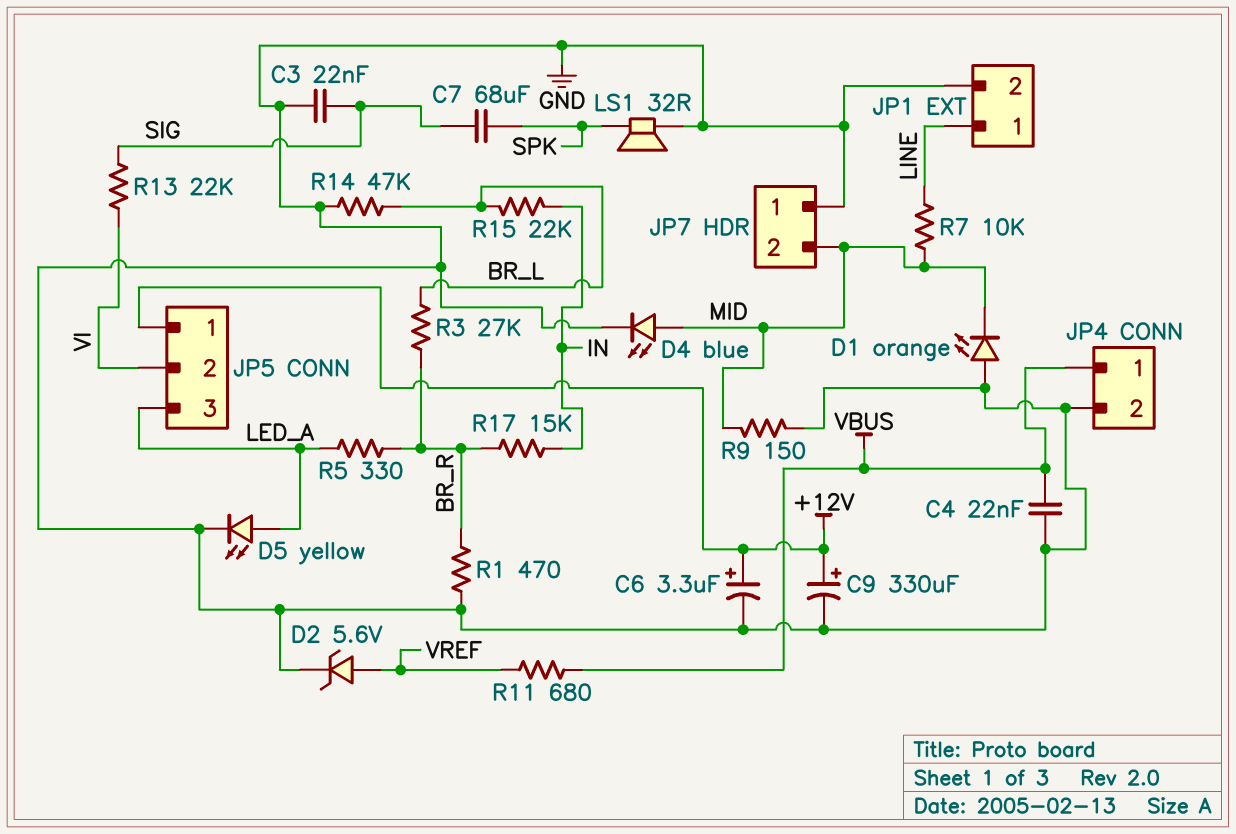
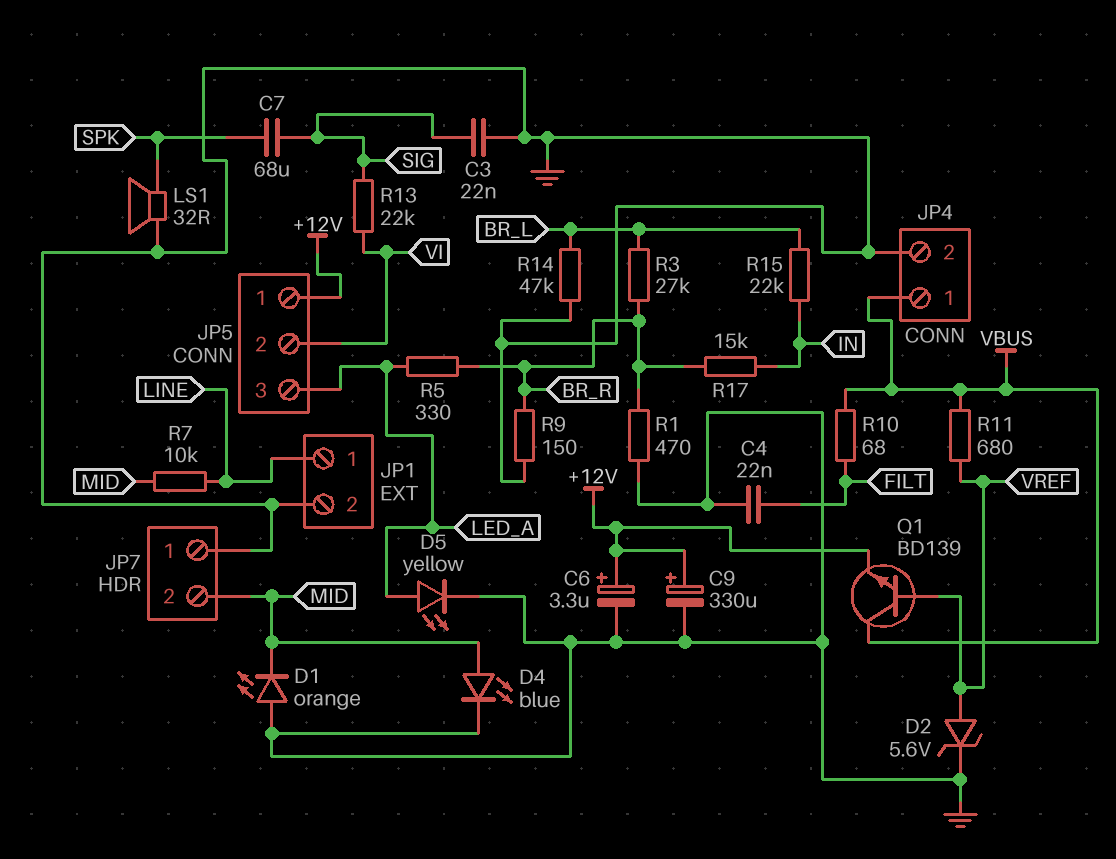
C4: 22nF (GND, VBUS) -> 22nF (FILT, GND)
Q1: none -> NPN BD139 (B VREF, C VBUS, E +12V)
R9: 150 (GND, MID) -> 150 (BR_R, GND)
R10: none -> 68 (FILT, VBUS)

